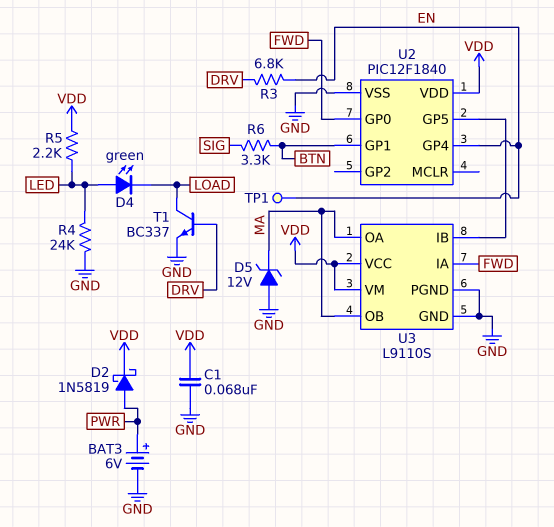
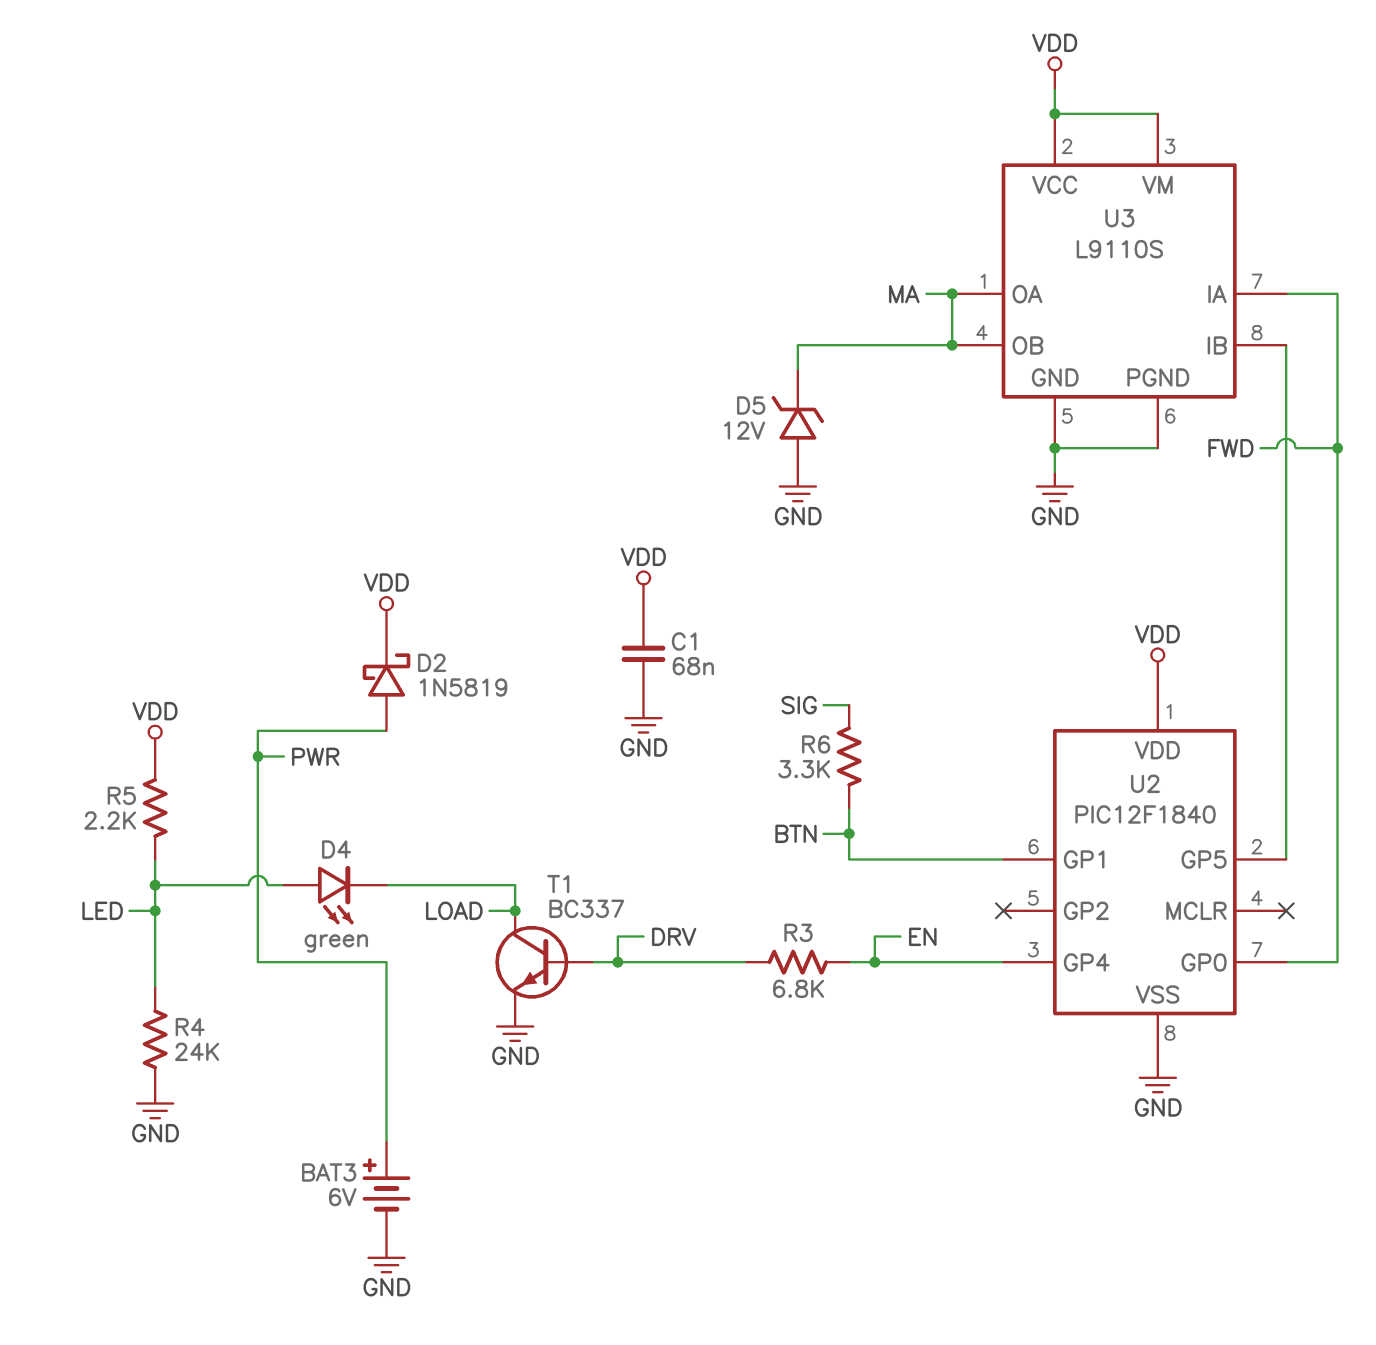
TP1: test point (EN) -> none

